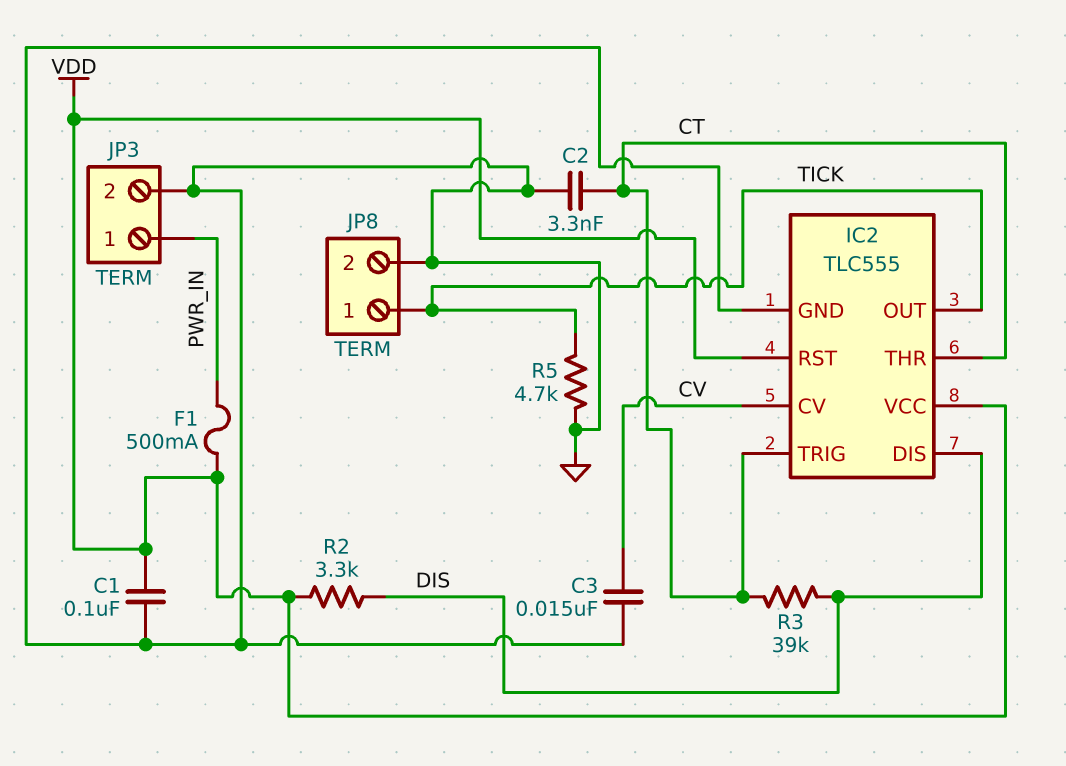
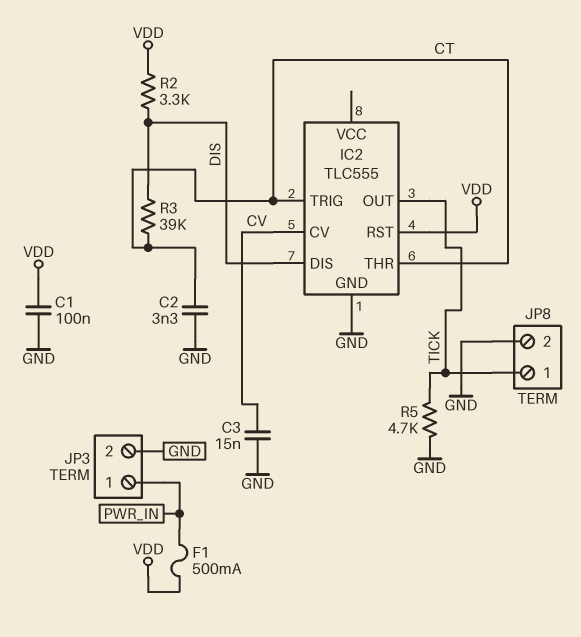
IC2 pin VCC: VDD -> none

